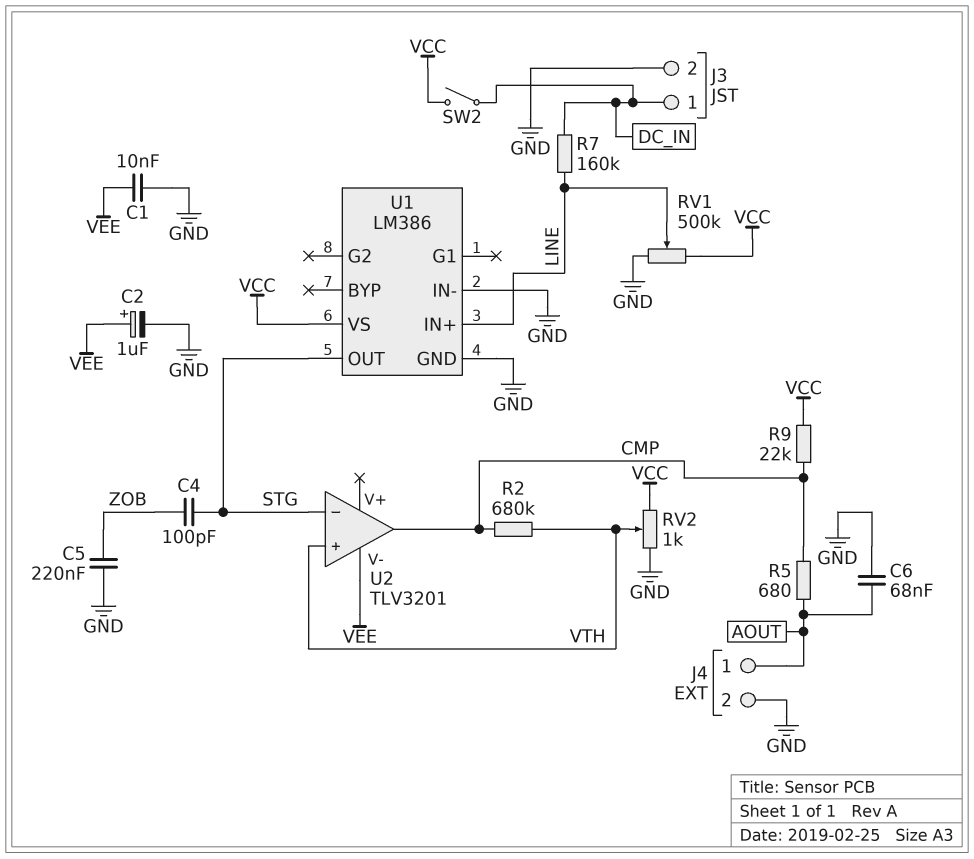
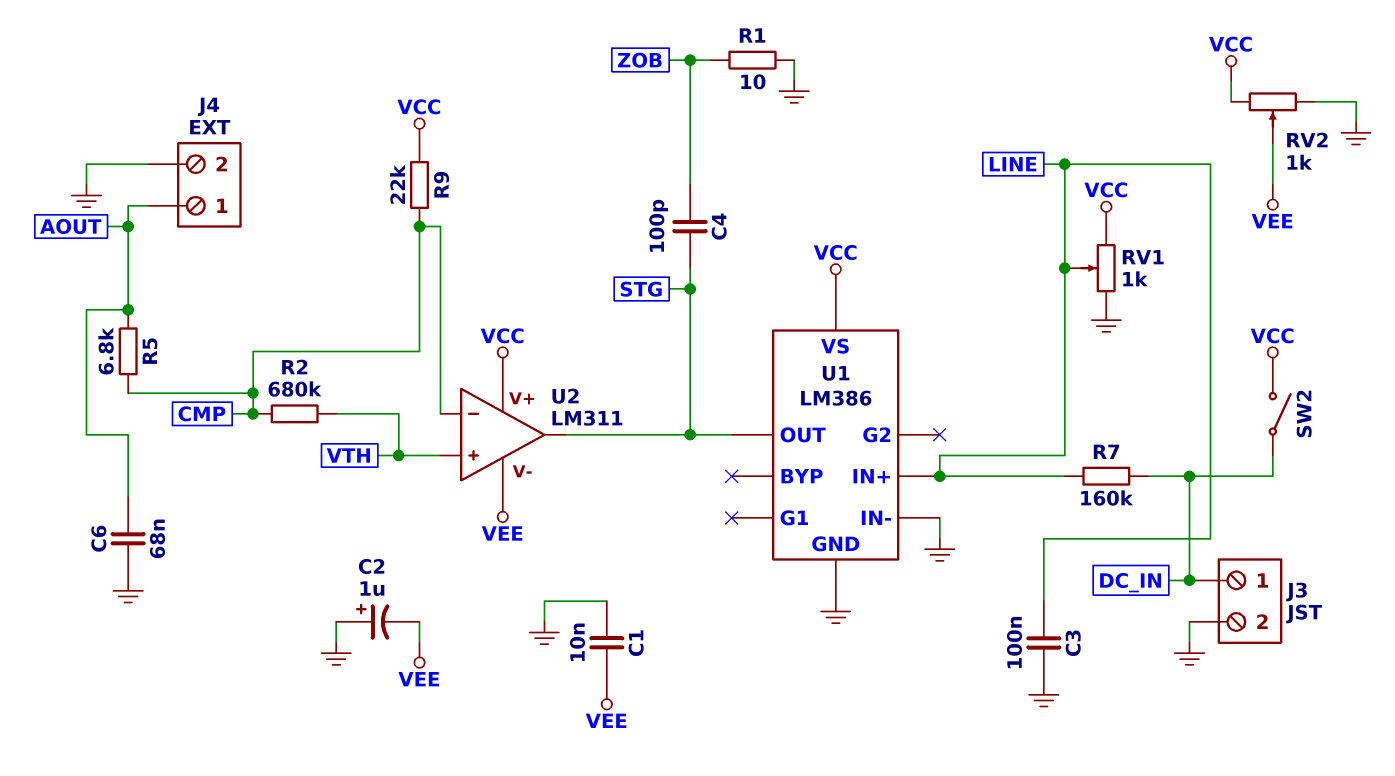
C2: 1uF (plus VEE, minus GND) -> 1uF (plus GND, minus VEE)
C3: none -> 100nF (GND, LINE)
C5: 220nF (GND, ZOB) -> none
R1: none -> 10 (GND, ZOB)
R5: 680 (AOUT, CMP) -> 6.8k (AOUT, CMP)
RV1: 500k (GND, VCC, wiper LINE) -> 1k (GND, VCC, wiper LINE)
RV2: 1k (GND, VCC, wiper VTH) -> 1k (GND, VCC, wiper VEE)
U2: TLV3201 -> LM311
U2 pin V+: none -> VCC
U2 pin in-: STG -> CMP
U2 pin out: CMP -> STG

